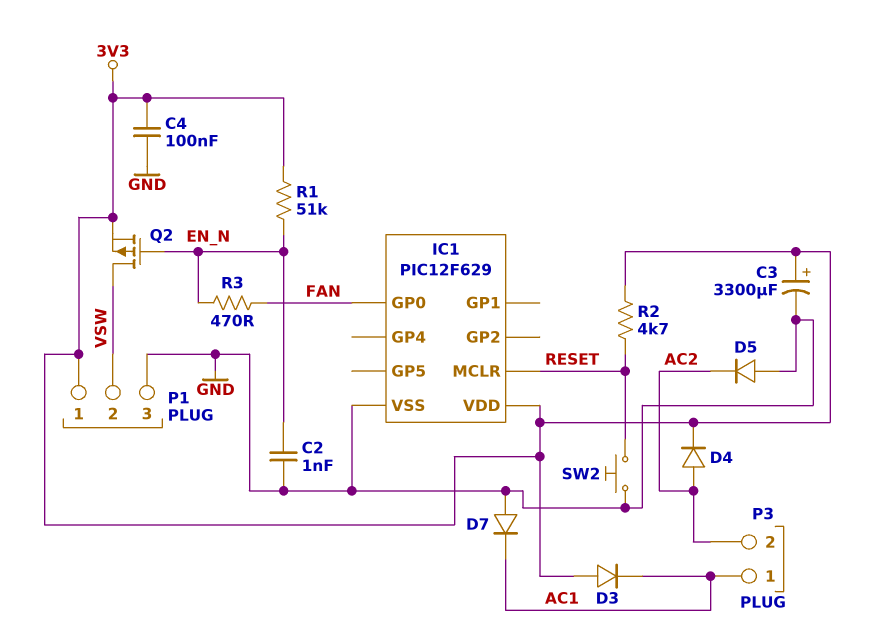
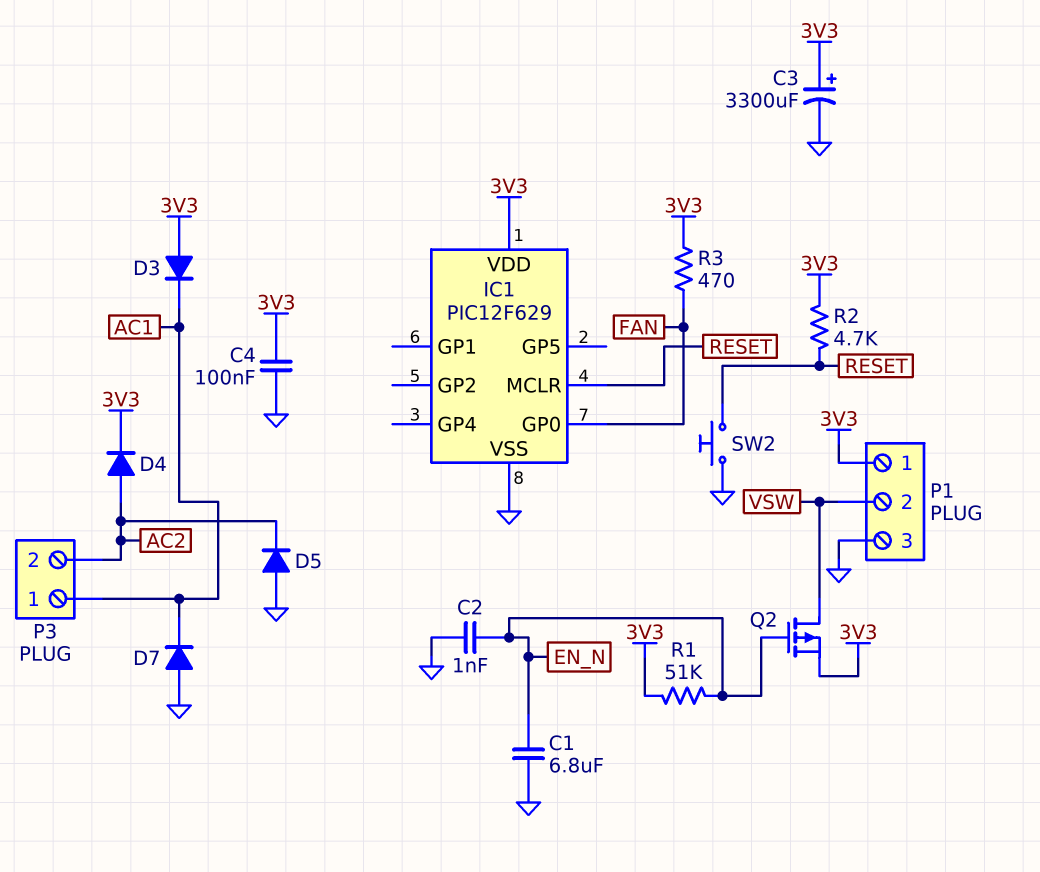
C1: none -> 6.8uF (EN_N, GND)
R3: 470 (EN_N, FAN) -> 470 (3V3, FAN)

